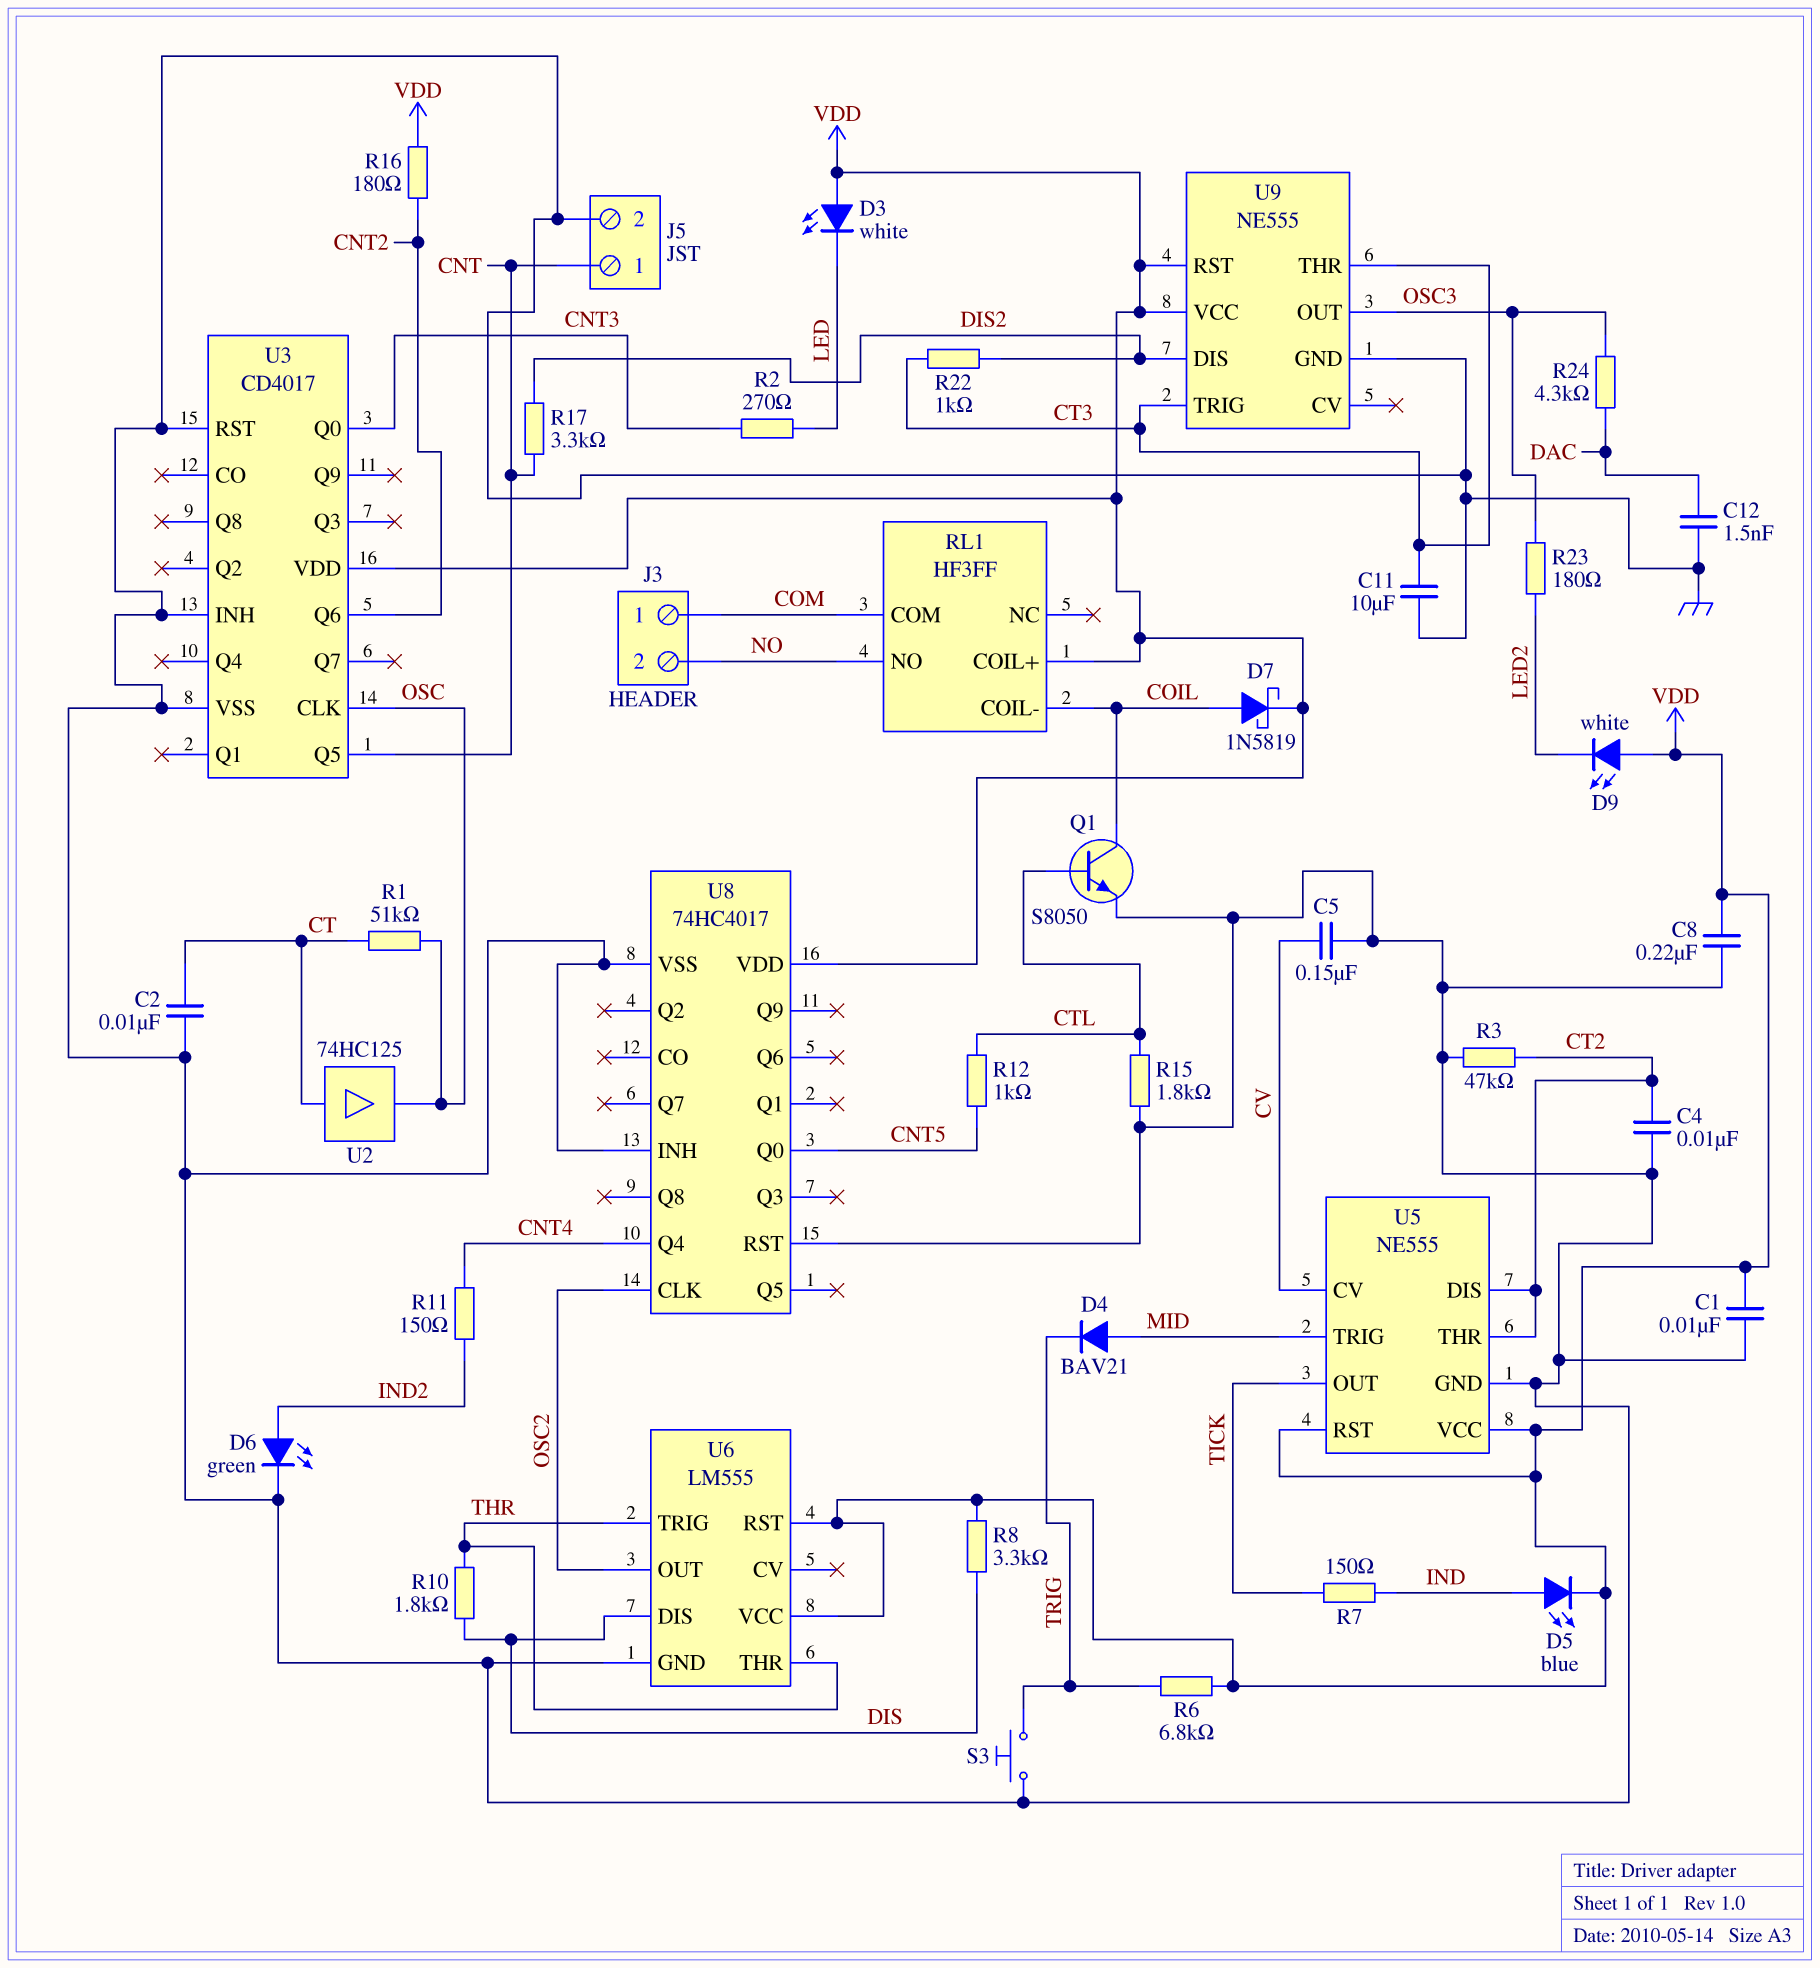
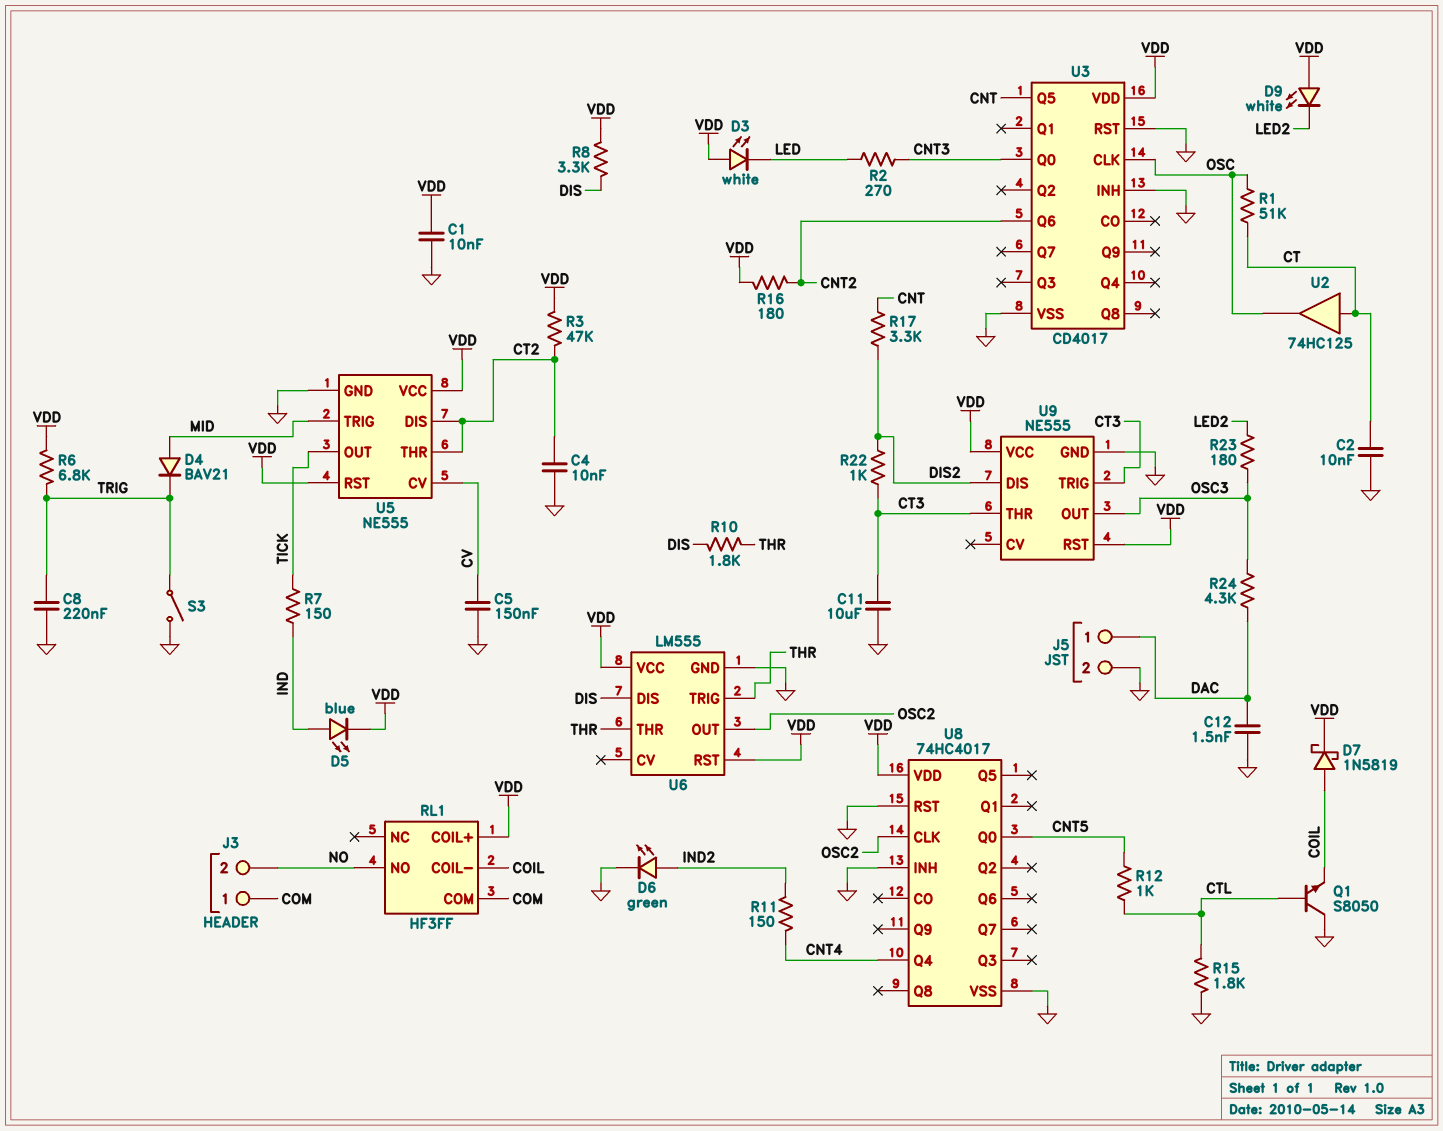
C8: 220nF (GND, VDD) -> 220nF (GND, TRIG)
J5 pin 1: CNT -> DAC
Q1: NPN S8050 (B CTL, C COIL, E GND) -> NPN S8050 (B CTL, C GND, E COIL)
R3: 47k (CT2, GND) -> 47k (CT2, VDD)
S3: button (GND, TRIG) -> switch (GND, TRIG)

